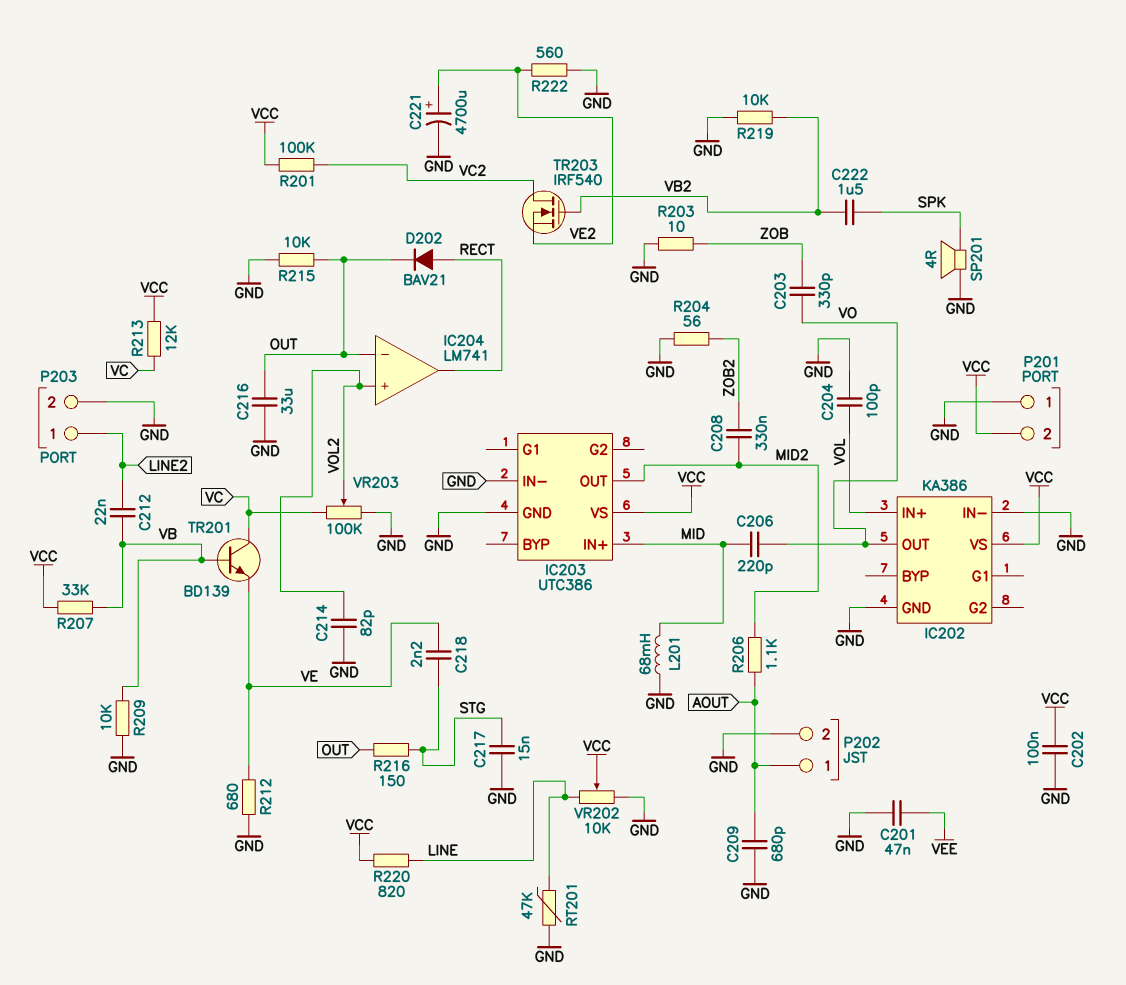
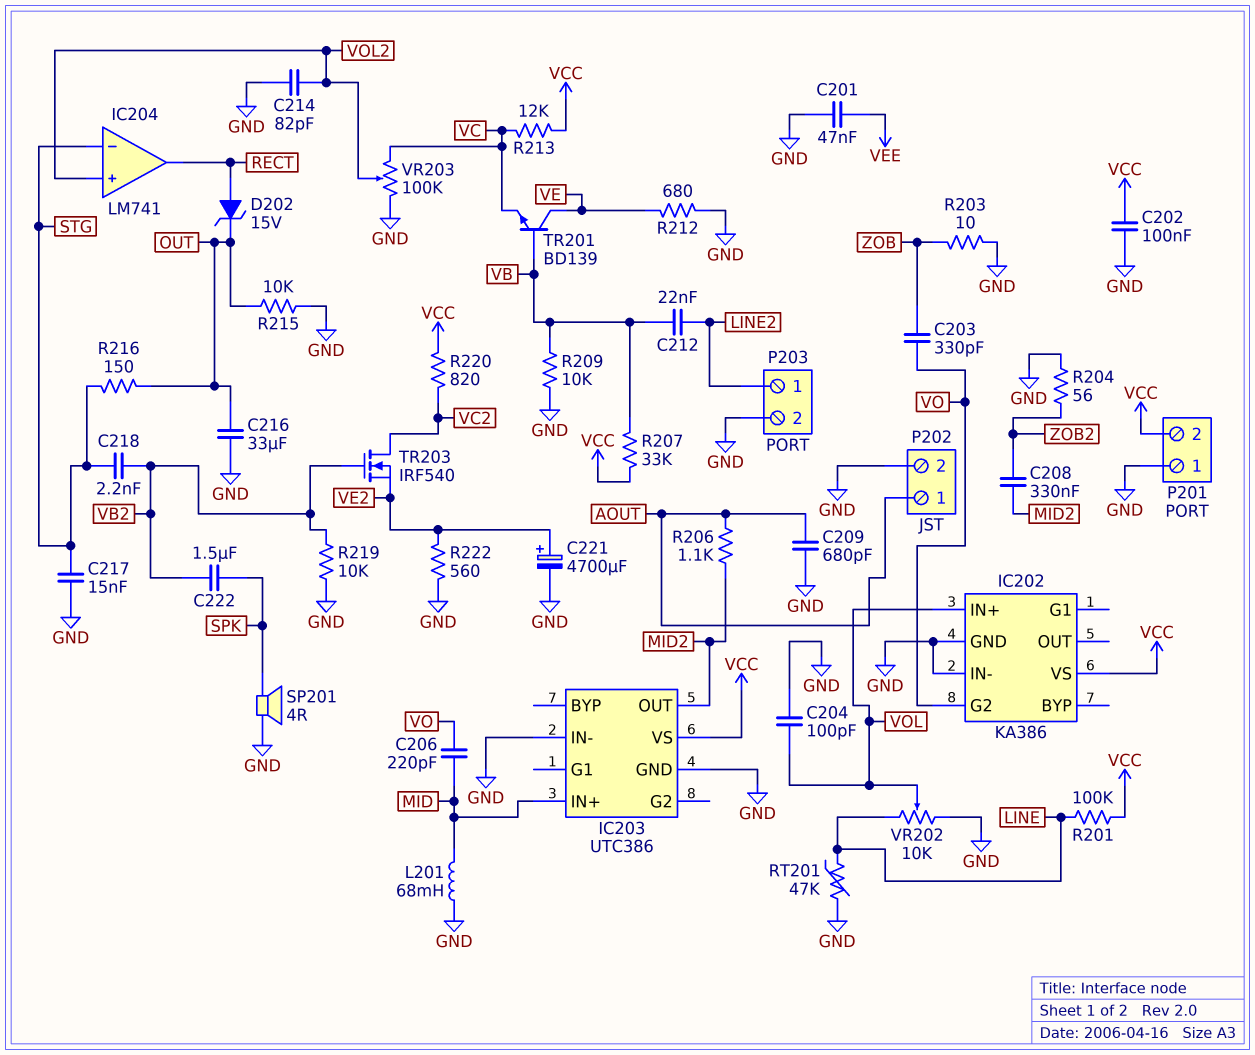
C218: 2.2nF (STG, VE) -> 2.2nF (STG, VB2)
D202: diode BAV21 (A RECT, K OUT) -> zener 15V (A RECT, K OUT)
IC202 pin G2: none -> VO
IC202 pin OUT: VO -> none
IC204 pin in-: OUT -> STG
R201: 100k (VC2, VCC) -> 100k (LINE, VCC)
R220: 820 (LINE, VCC) -> 820 (VC2, VCC)
TR201: NPN BD139 (B VB, C VC, E VE) -> NPN BD139 (B VB, C VE, E VC)
VR202: 10k (GND, LINE, wiper VCC) -> 10k (GND, LINE, wiper VOL)

